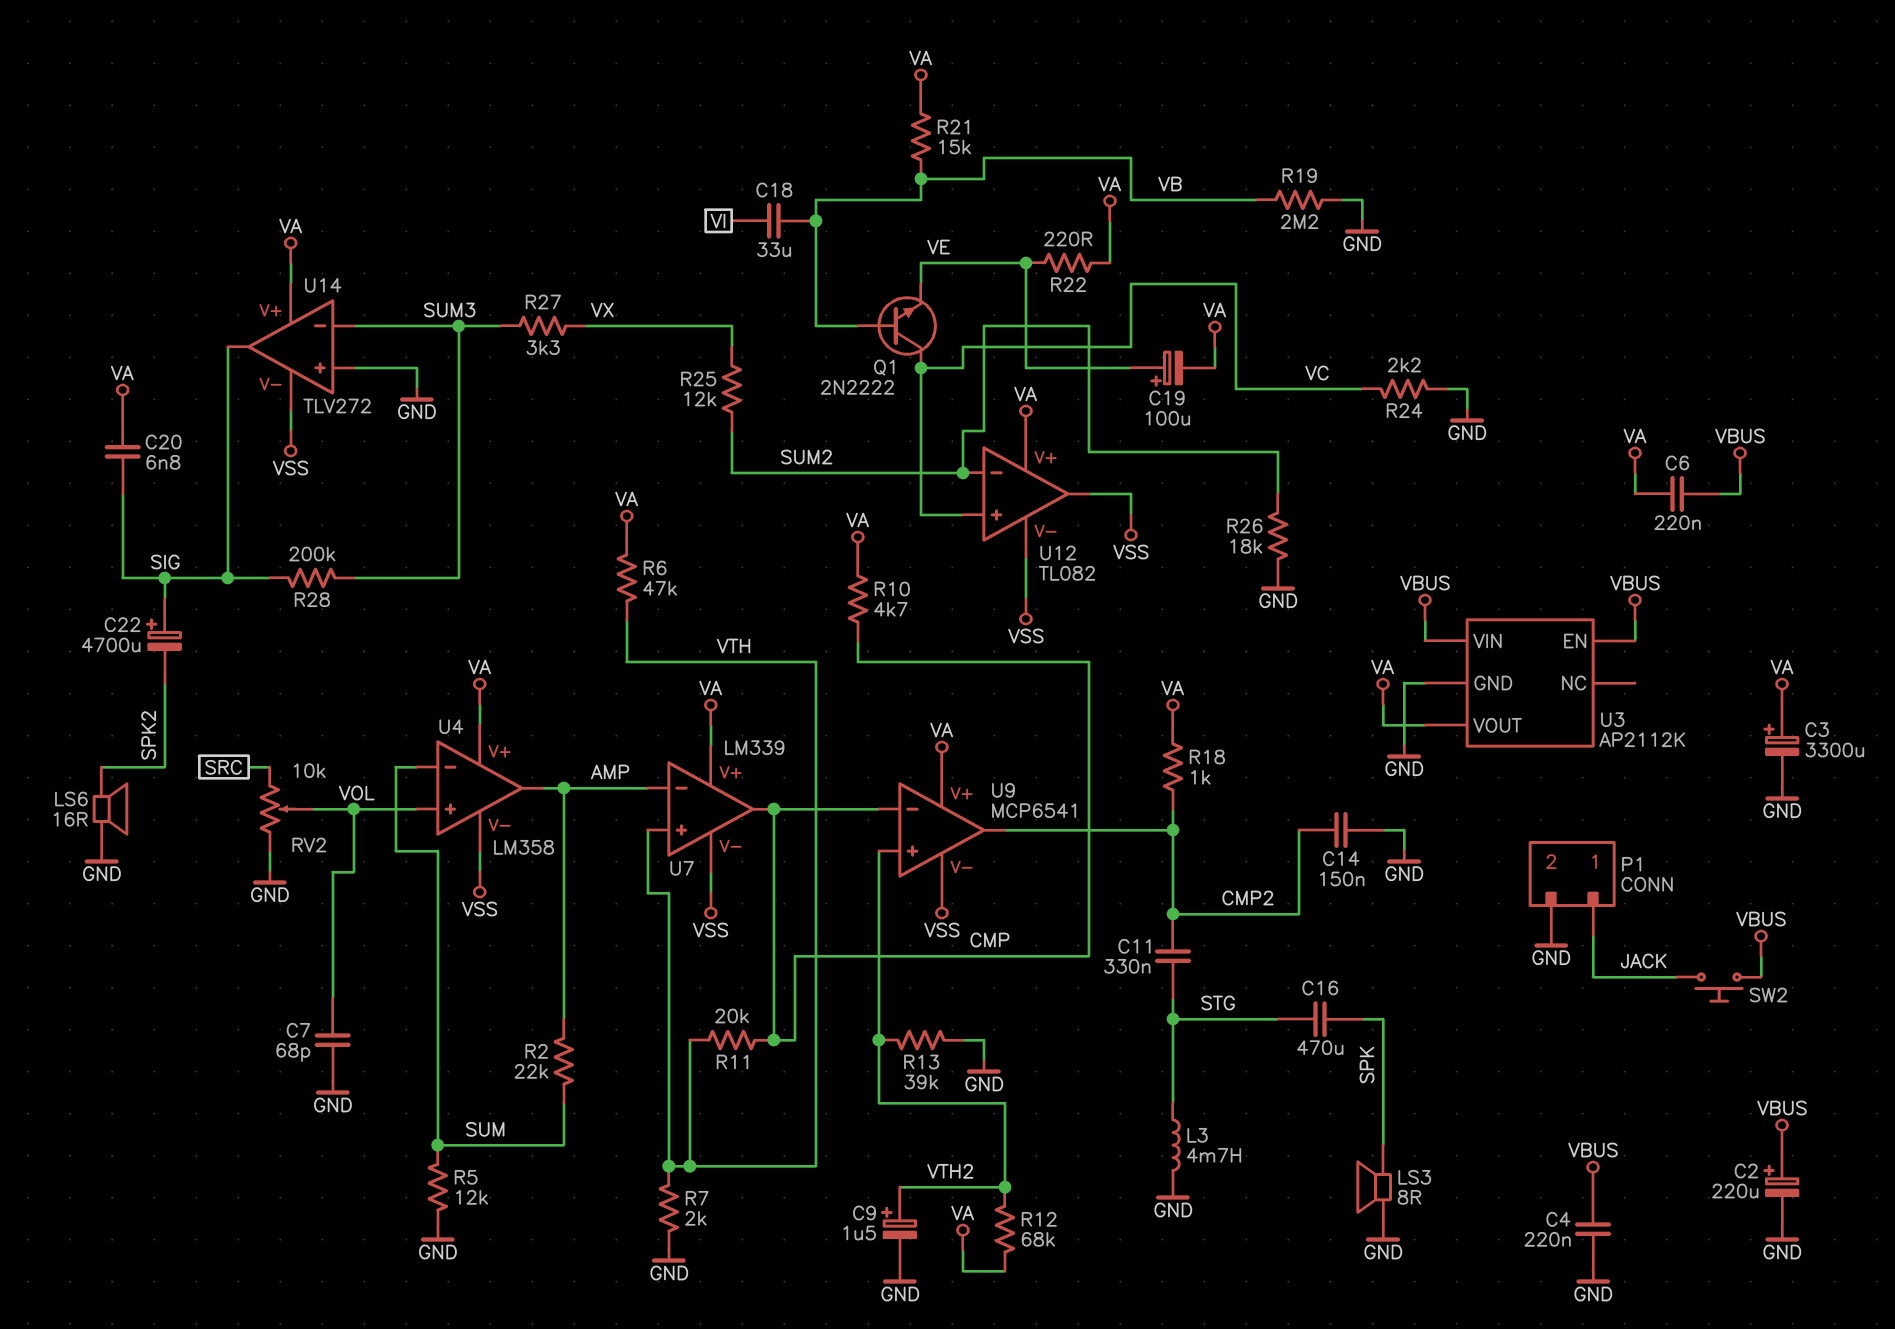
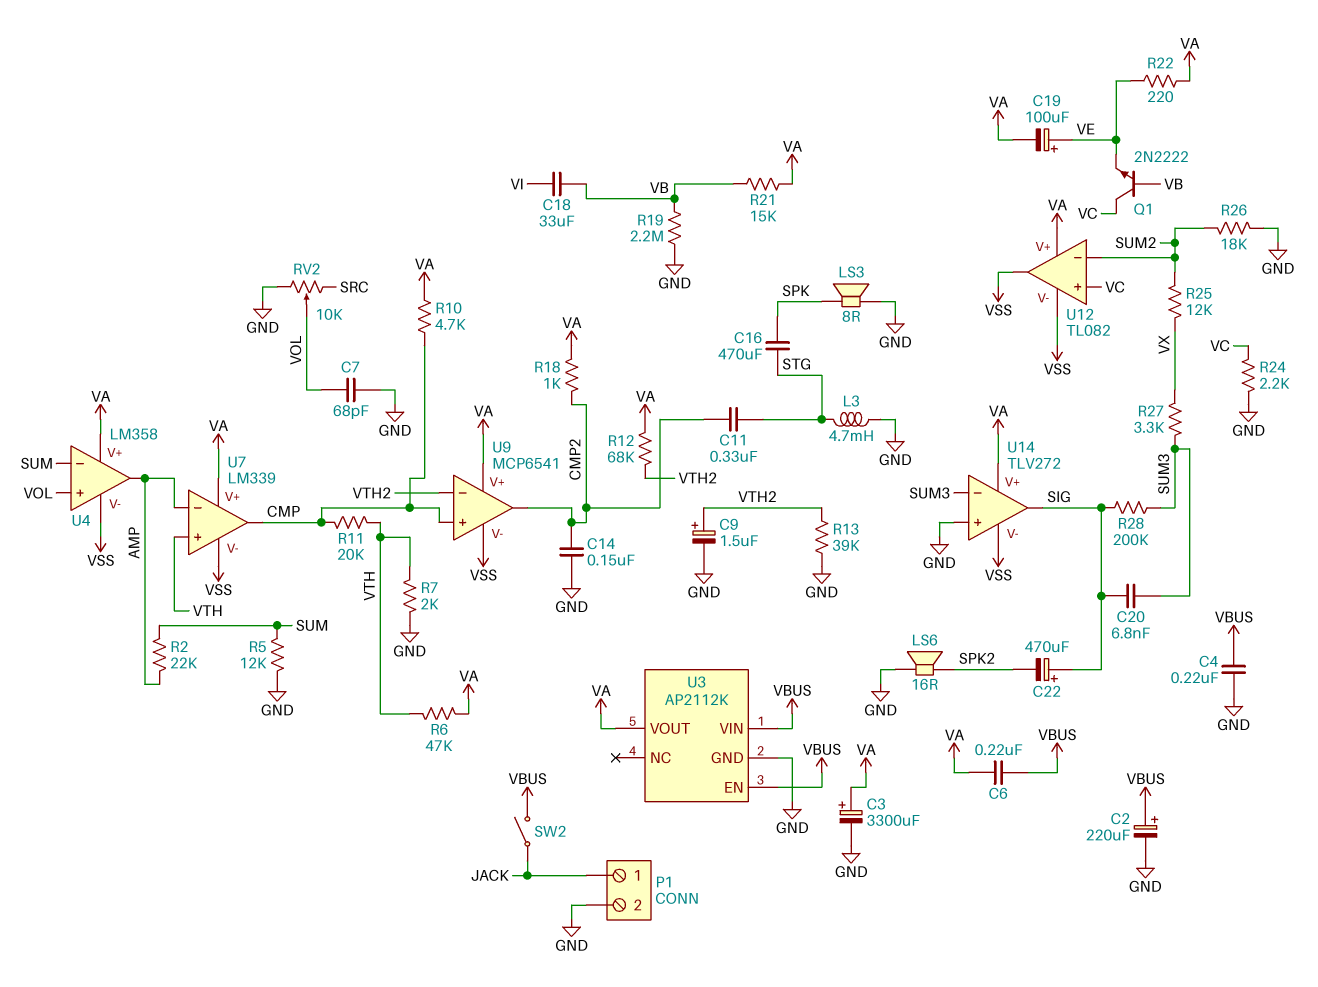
C20: 6.8nF (SIG, VA) -> 6.8nF (SIG, SUM3)
C22: 4700uF (plus SIG, minus SPK2) -> 470uF (plus SIG, minus SPK2)
SW2: button (JACK, VBUS) -> switch (JACK, VBUS)
U9 pin in+: VTH2 -> CMP
U9 pin in-: CMP -> VTH2

